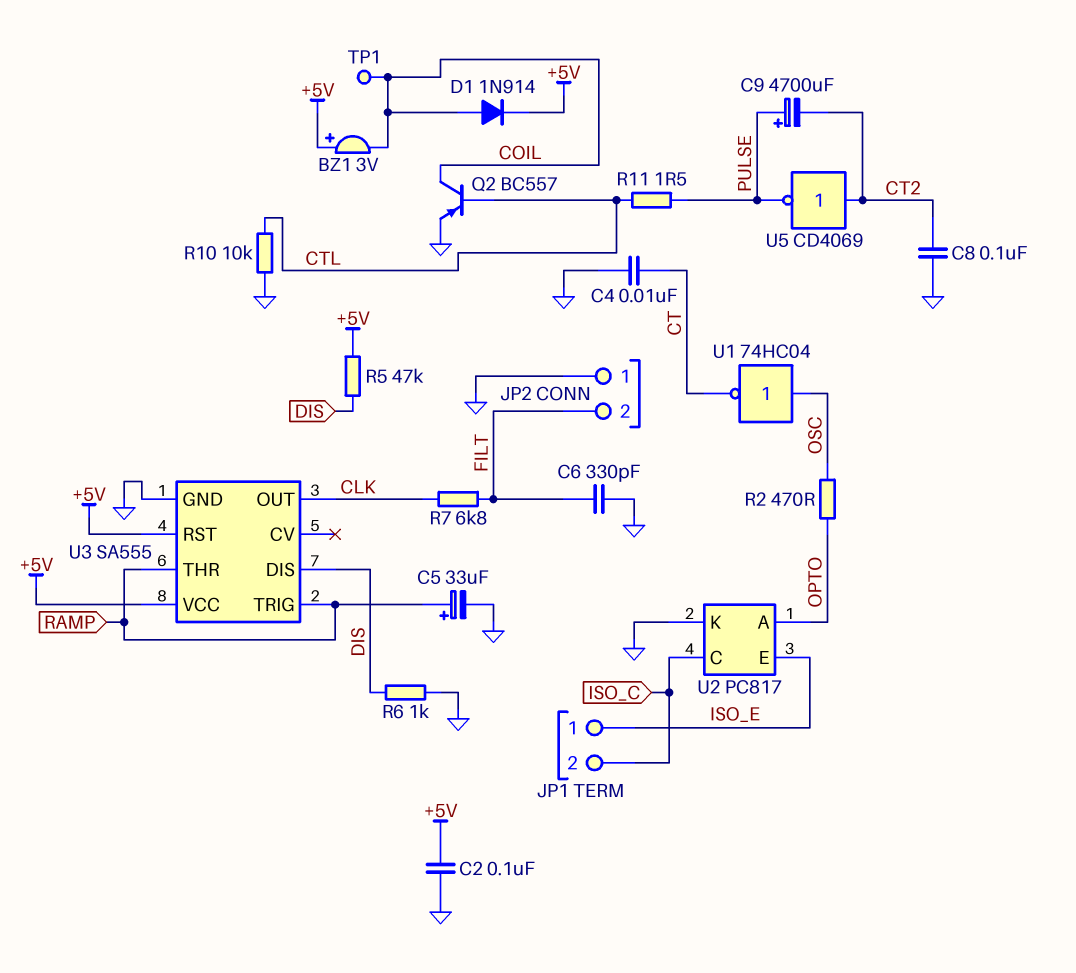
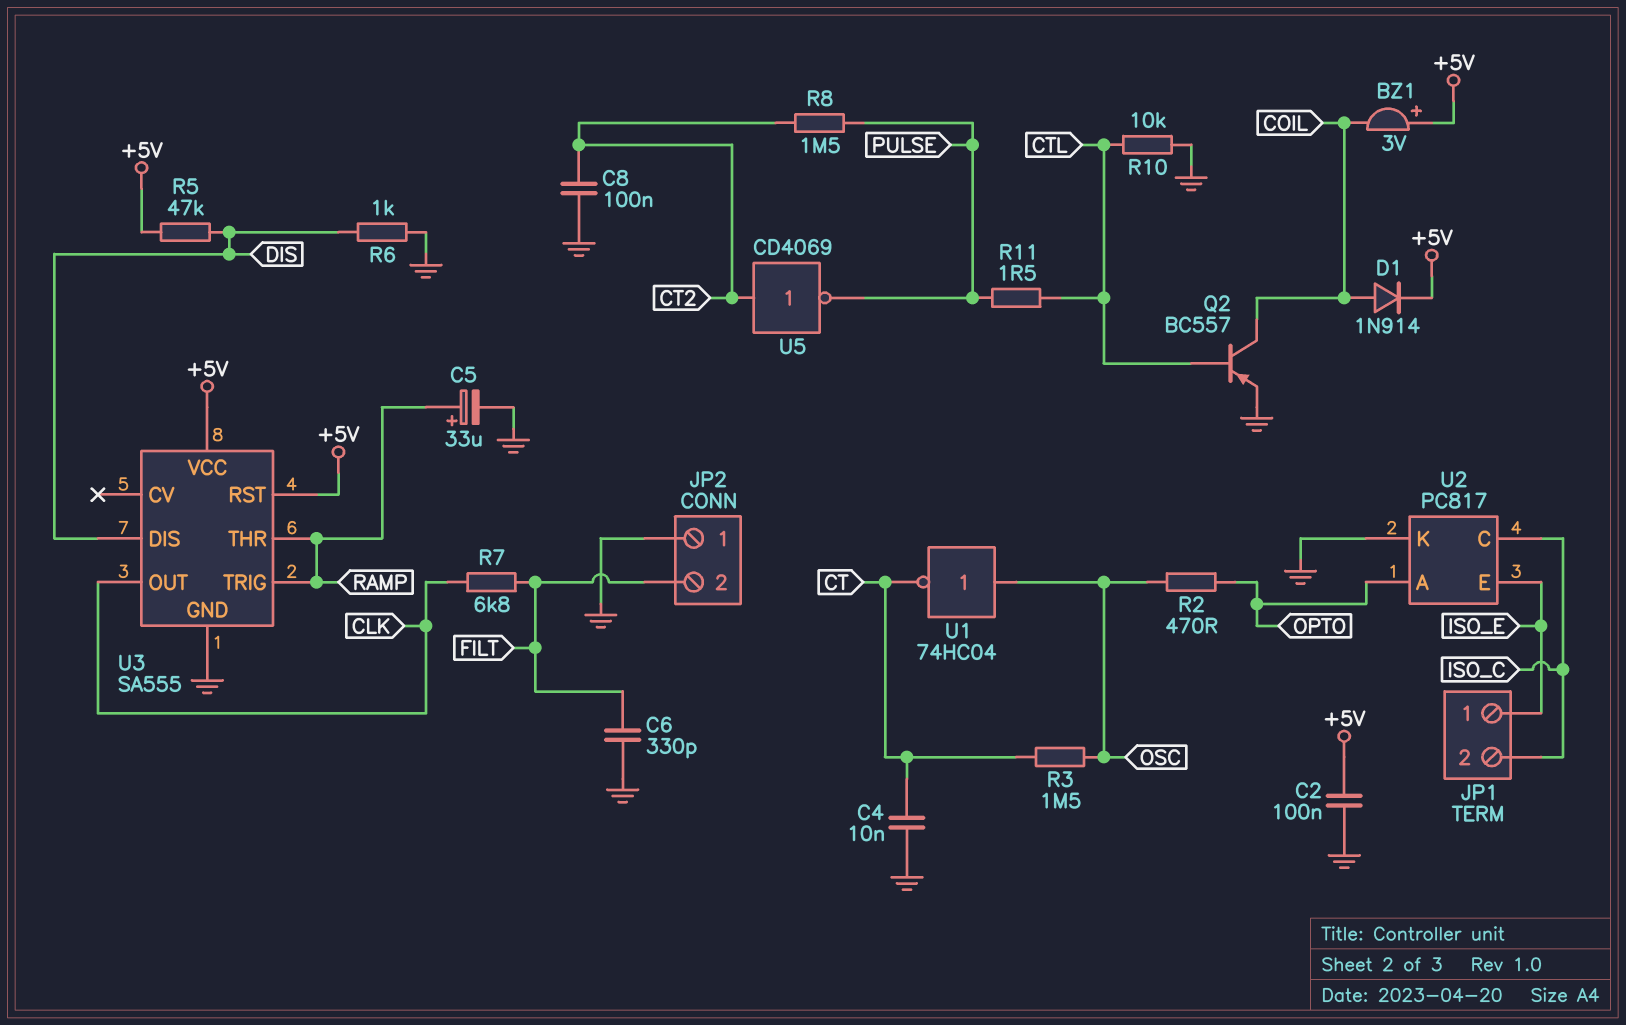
C9: 4700uF (plus PULSE, minus CT2) -> none
R3: none -> 1.5M (CT, OSC)
R8: none -> 1.5M (CT2, PULSE)
TP1: test point (COIL) -> none

